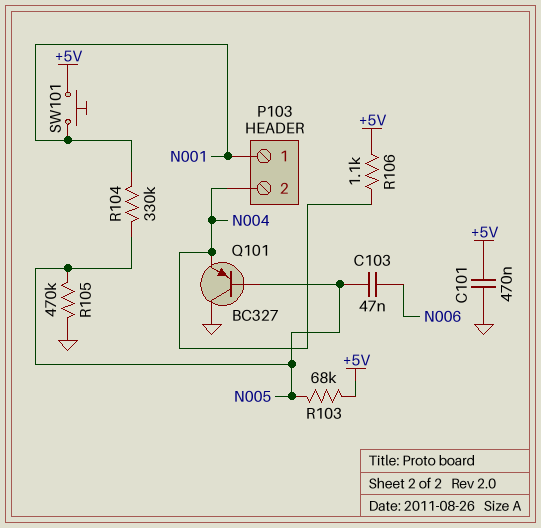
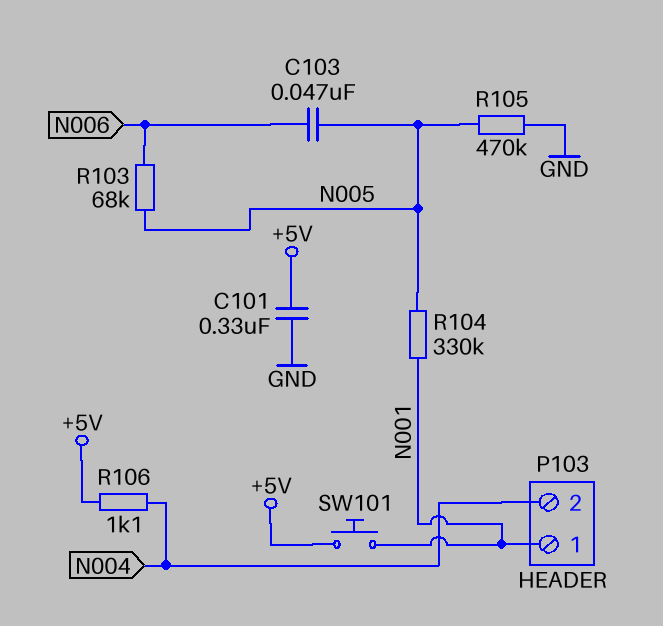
C101: 470nF (+5V, GND) -> 330nF (+5V, GND)
Q101: PNP BC327 (B N005, C GND, E N004) -> none
R103: 68k (+5V, N005) -> 68k (N005, N006)

